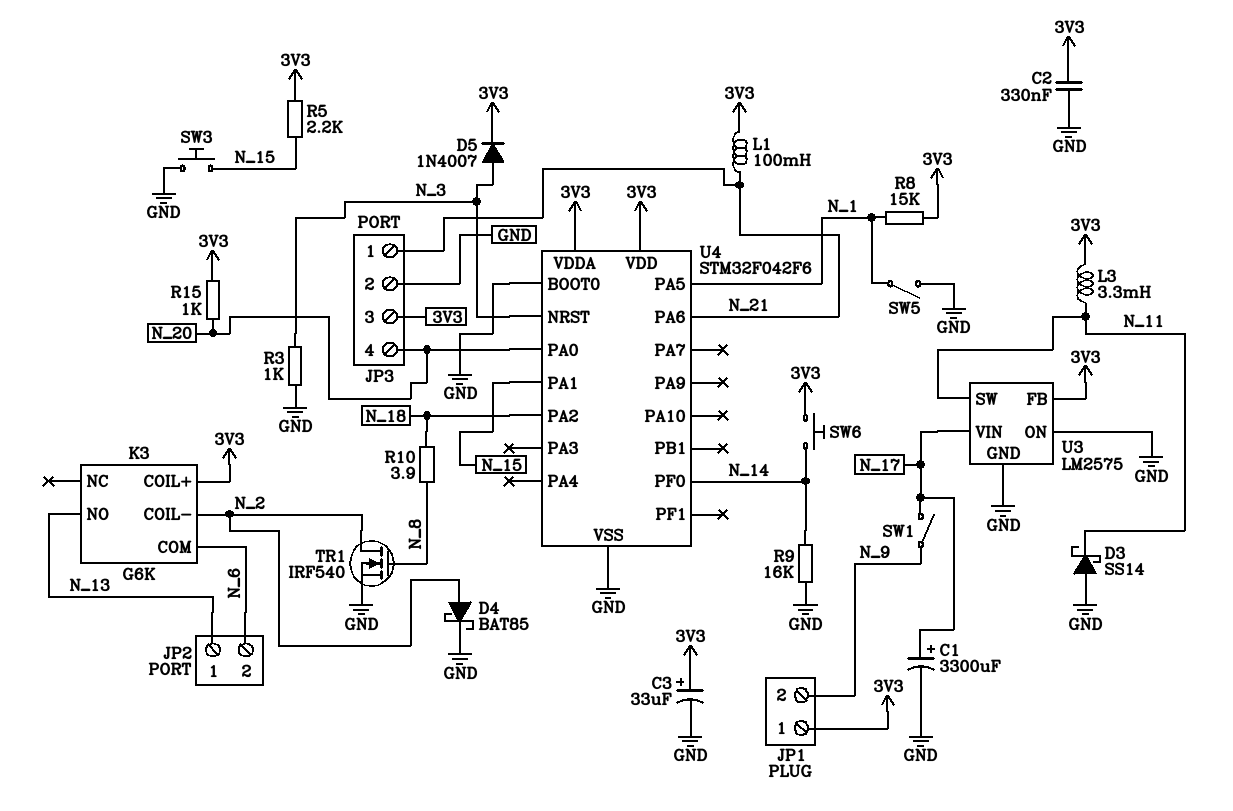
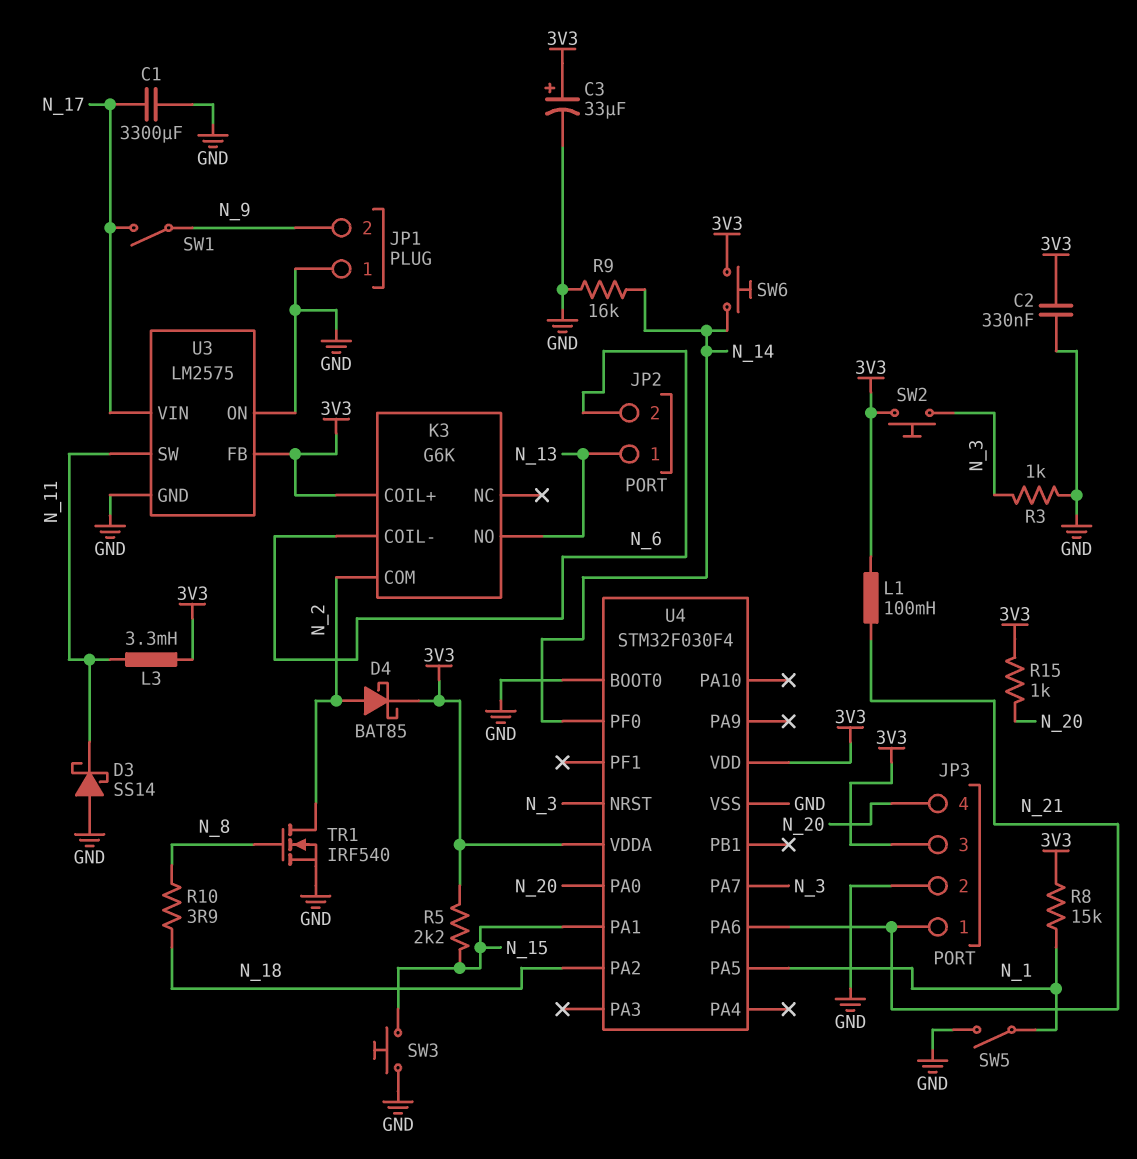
C1: 3300uF (plus N_17, minus GND) -> 3300uF (GND, N_17)
D4: schottky BAT85 (A N_2, K GND) -> schottky BAT85 (A N_2, K 3V3)
D5: diode 1N4007 (A N_3, K 3V3) -> none
JP1 pin 1: 3V3 -> GND
K3 pin COIL-: N_2 -> N_6
K3 pin COM: N_6 -> N_2
SW2: none -> button (3V3, N_3)
U4: STM32F042F6 -> STM32F030F4
U4 pin PA7: none -> N_3

